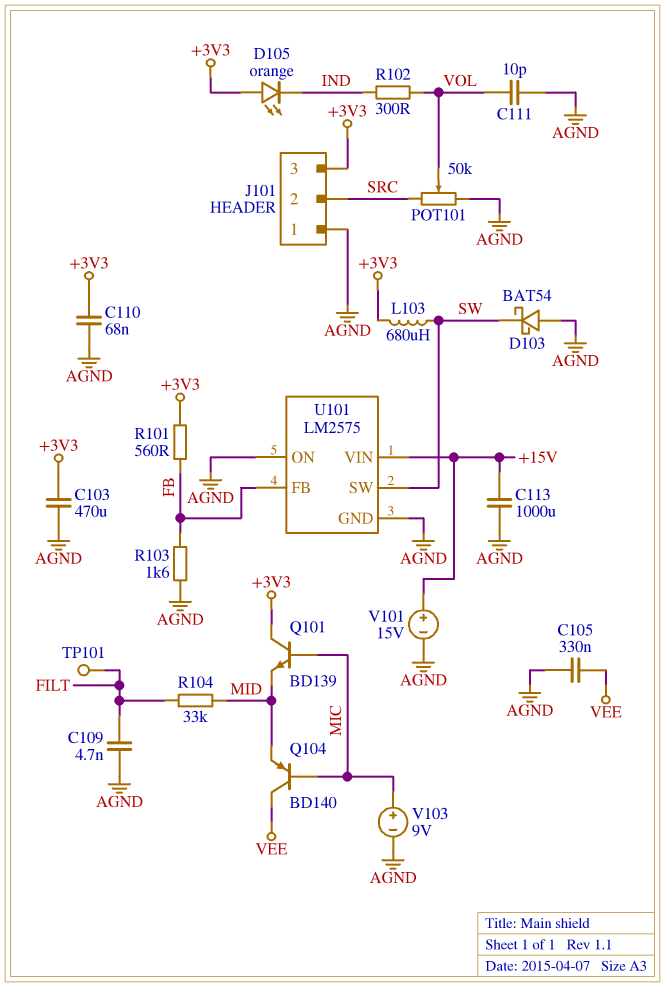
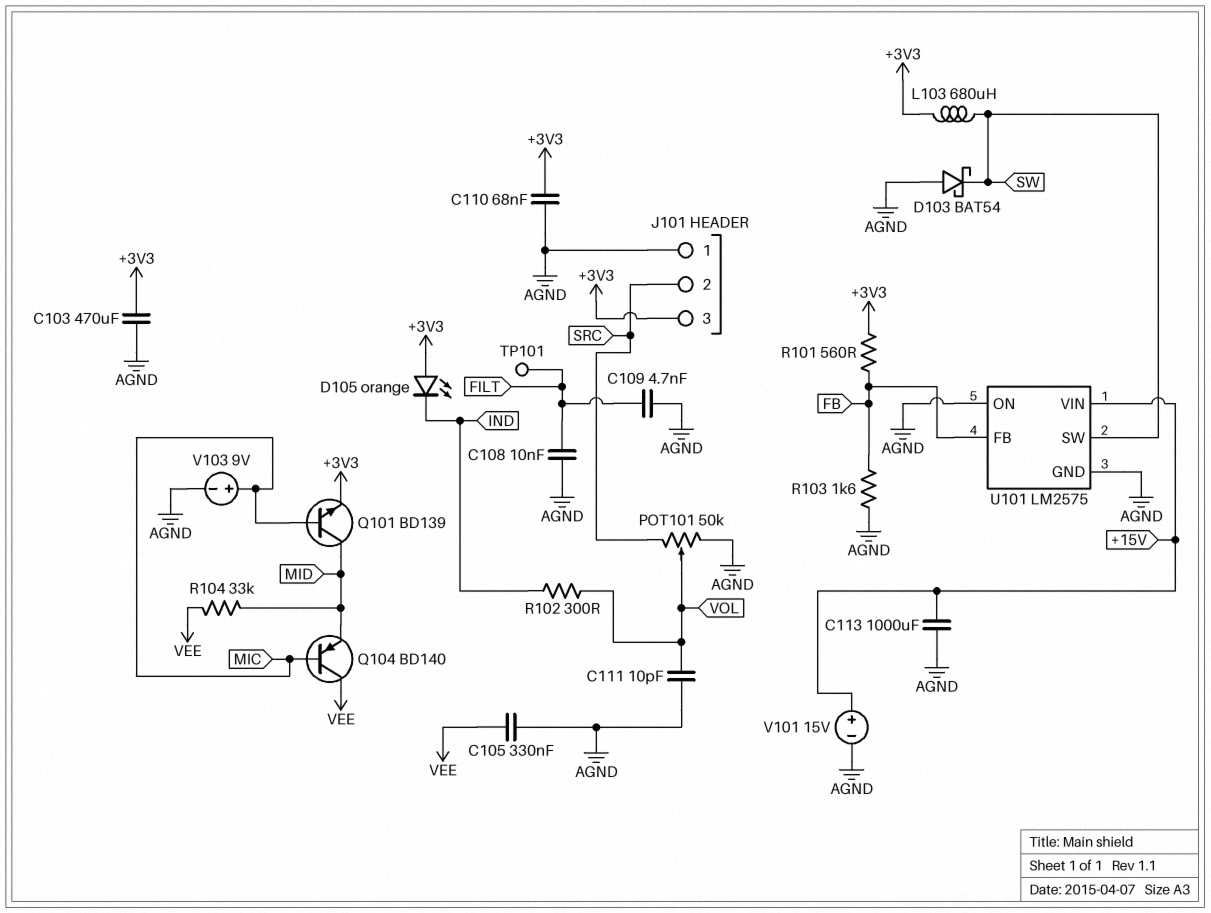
C108: none -> 10nF (AGND, FILT)
Q101: NPN BD139 (B MIC, C +3V3, E MID) -> NPN BD139 (B MIC, C MID, E +3V3)
R104: 33k (FILT, MID) -> 33k (MID, VEE)

